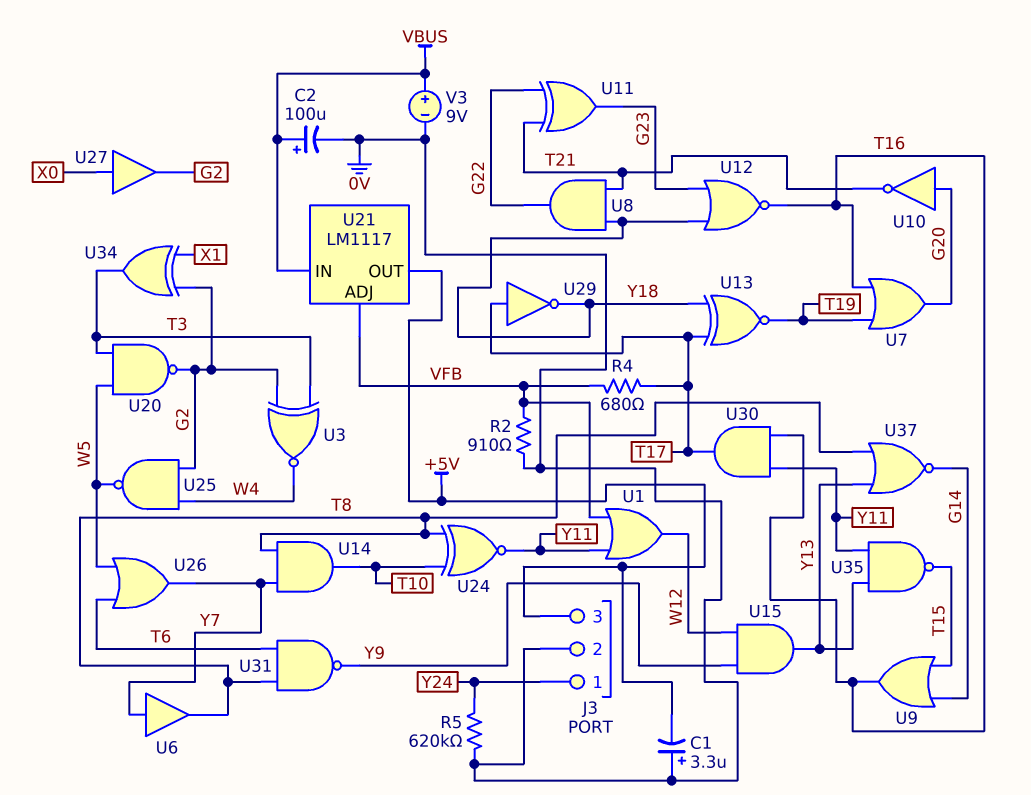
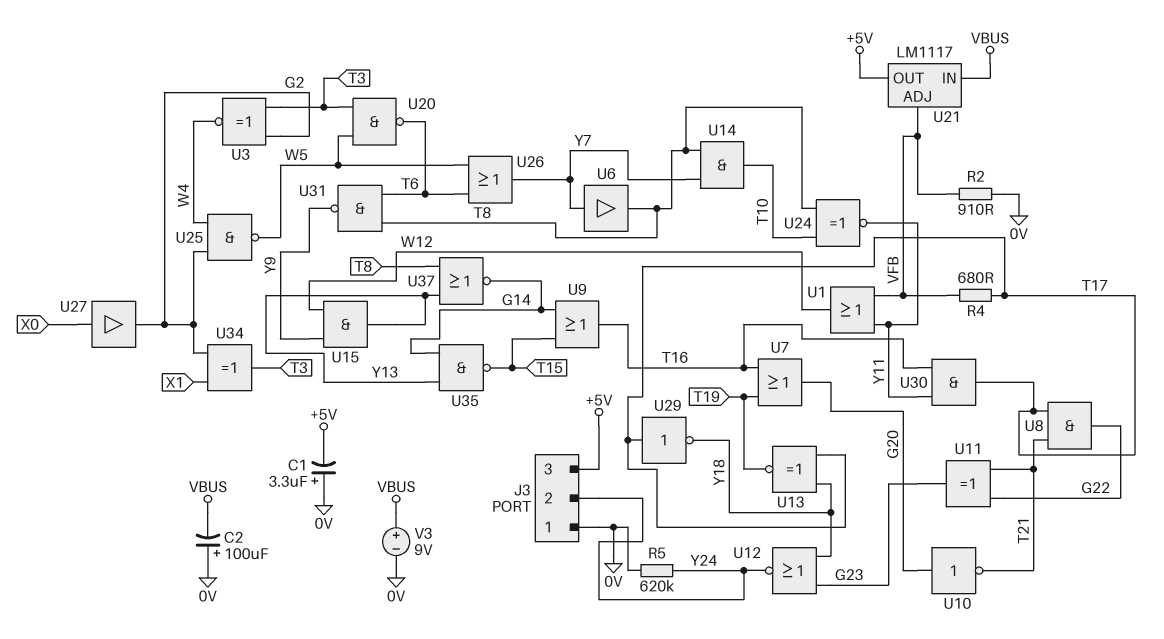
C2: 100uF (plus VBUS, minus 0V) -> 100uF (plus 0V, minus VBUS)
J3 pin 1: Y24 -> 0V
J3 pin 2: 0V -> Y24
U8: AND (in T21, in Y18, out G22) -> AND (in T17, in T21, out G22)
U12: NOR (in G23, in Y18, out T16) -> NOR (in G23, in Y18, out Y24)
U20: NAND (in T3, in W5, out G2) -> NAND (in T3, in W5, out T6)
U35: NAND (in Y11, in Y13, out T15) -> NAND (in G14, in Y13, out T15)

